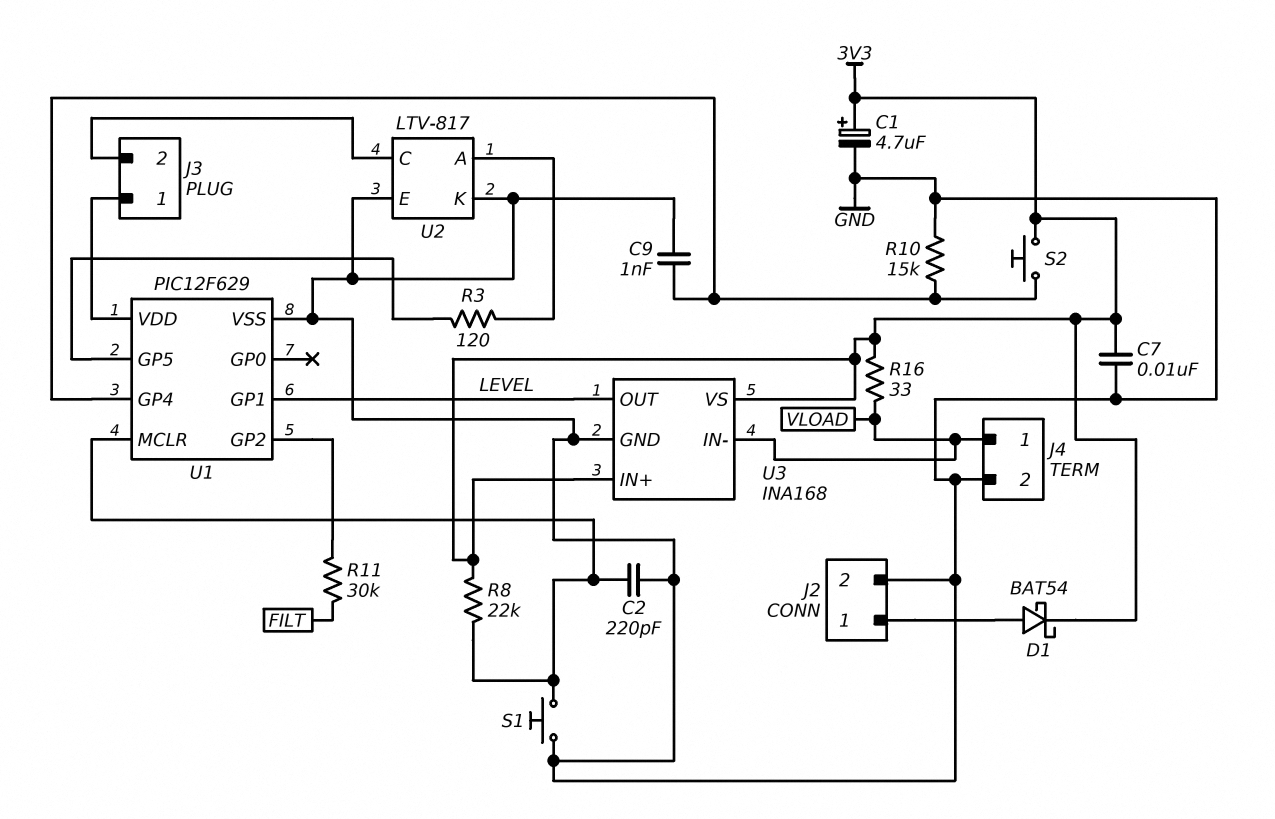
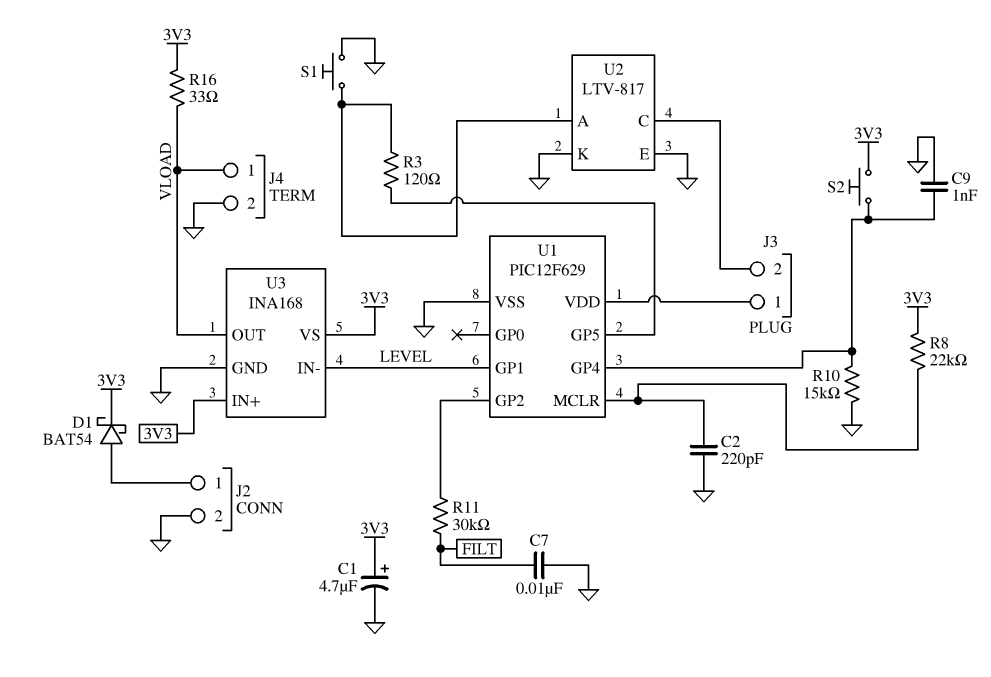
C7: 10nF (3V3, GND) -> 10nF (FILT, GND)
S1: button (GND, U1/MCLR) -> button (GND, U2/A)
U3 pin IN-: VLOAD -> LEVEL
U3 pin OUT: LEVEL -> VLOAD

